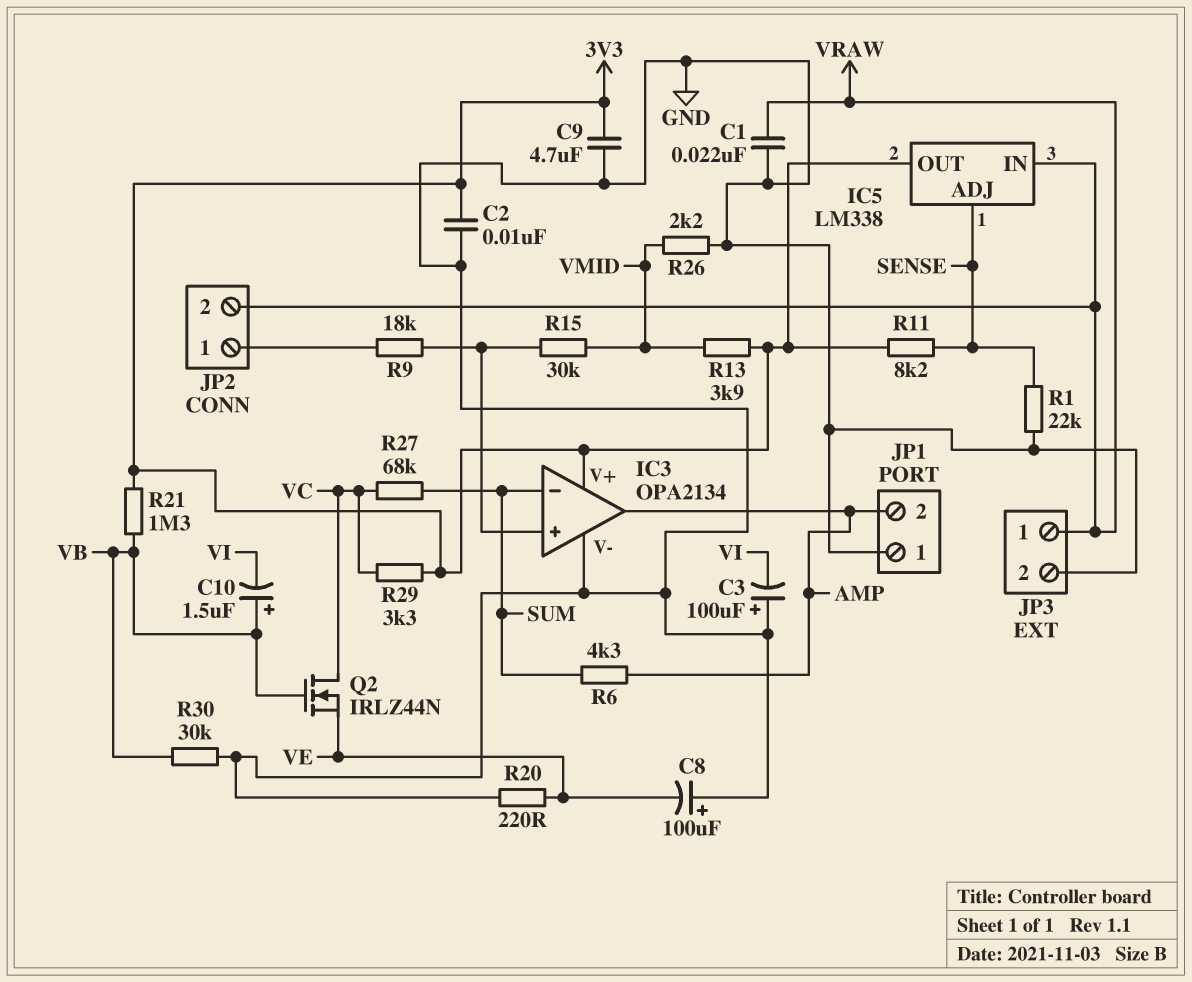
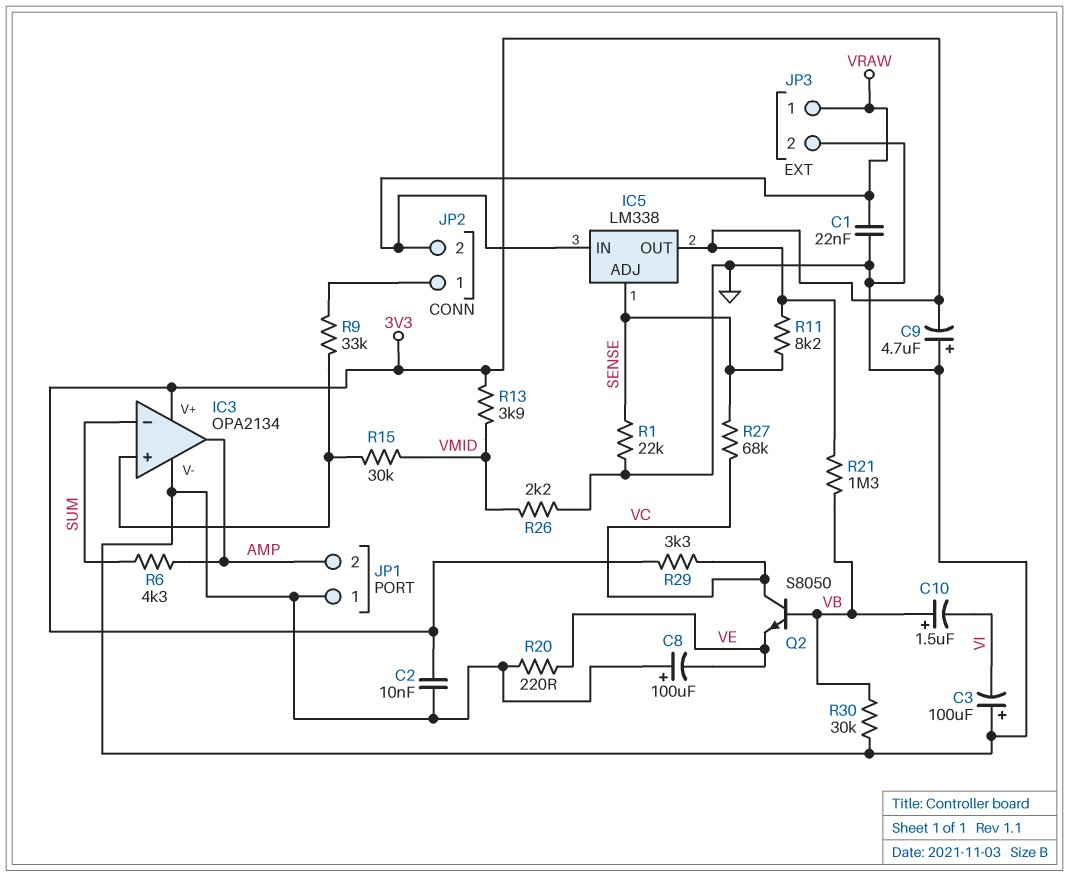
C9: 4.7uF (3V3, GND) -> 4.7uF (plus GND, minus 3V3)
Q2: NMOS IRLZ44N (G VB, D VC, S VE) -> NPN S8050 (B VB, C VC, E VE)
R9: 18k (IC3/in+, JP2/1) -> 33k (IC3/in+, JP2/1)
R27: 68k (SUM, VC) -> 68k (SENSE, VC)

